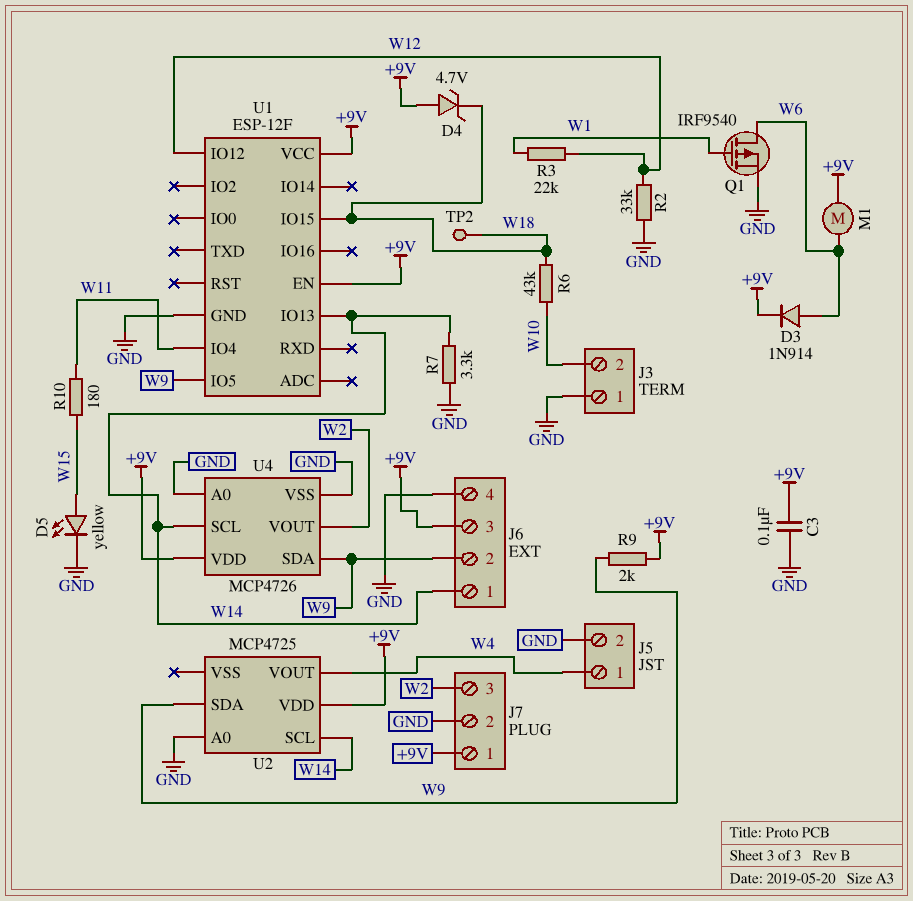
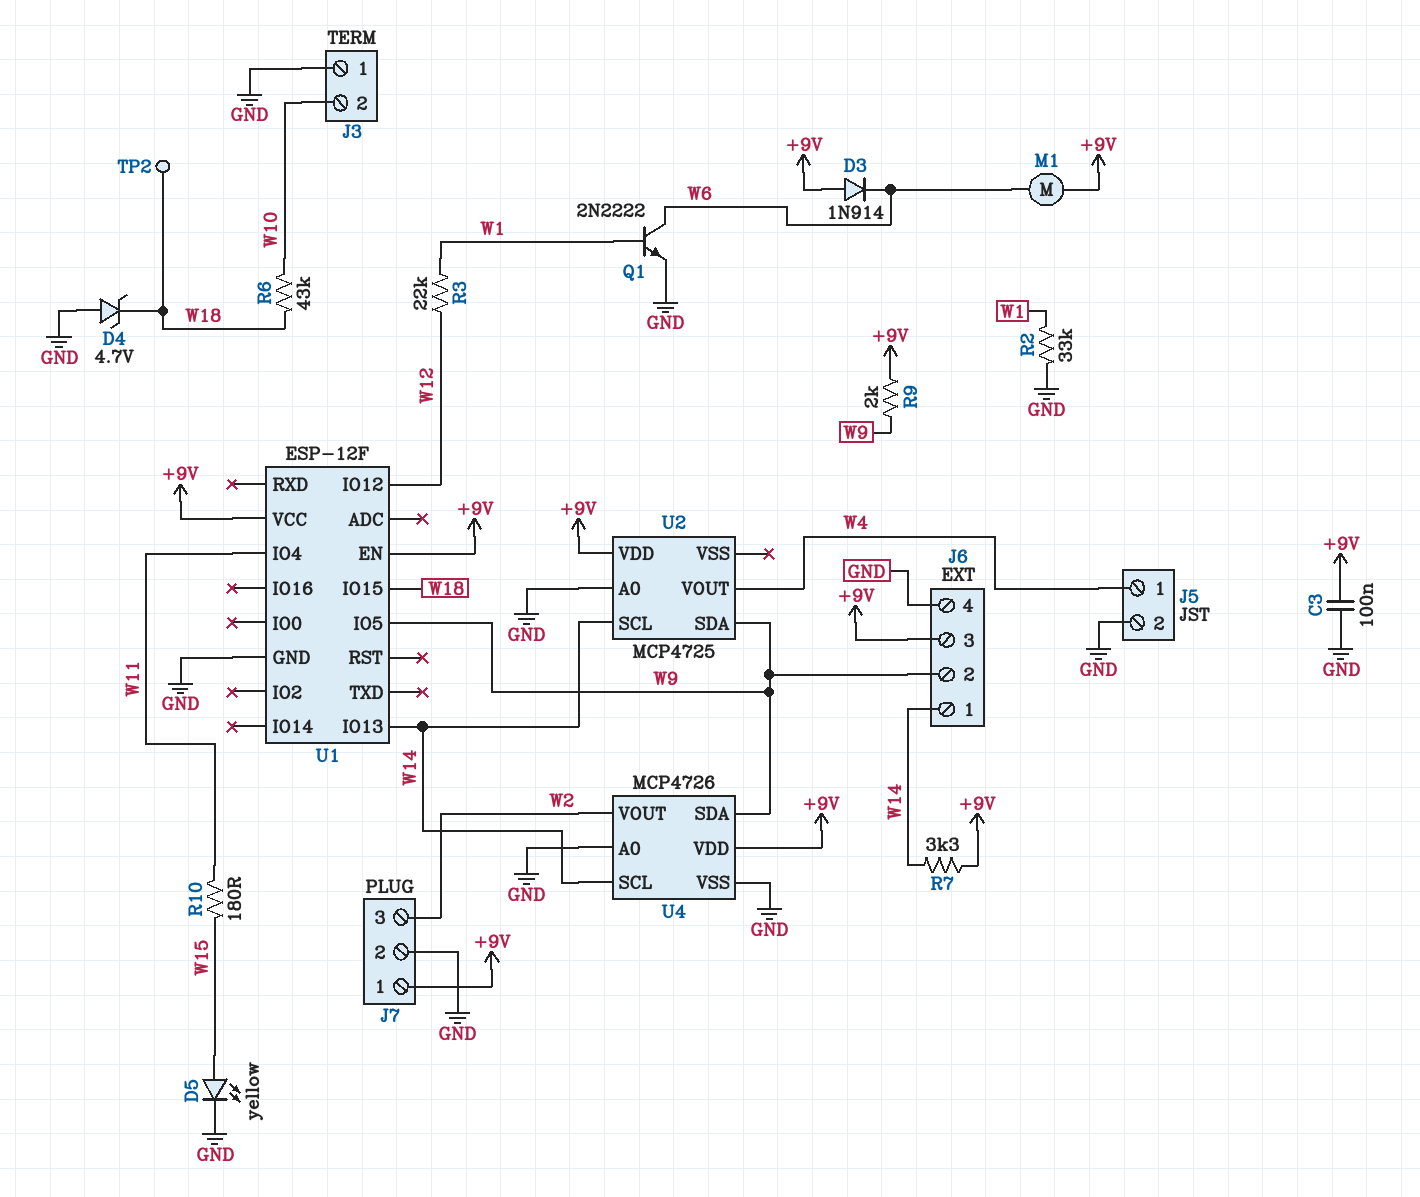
D3: diode 1N914 (A W6, K +9V) -> diode 1N914 (A +9V, K W6)
D4: zener 4.7V (A +9V, K W18) -> zener 4.7V (A GND, K W18)
Q1: PMOS IRF9540 (G W1, D W6, S GND) -> NPN 2N2222 (B W1, C W6, E GND)
R2: 33k (GND, W12) -> 33k (GND, W1)
R7: 3.3k (GND, W14) -> 3.3k (+9V, W14)

